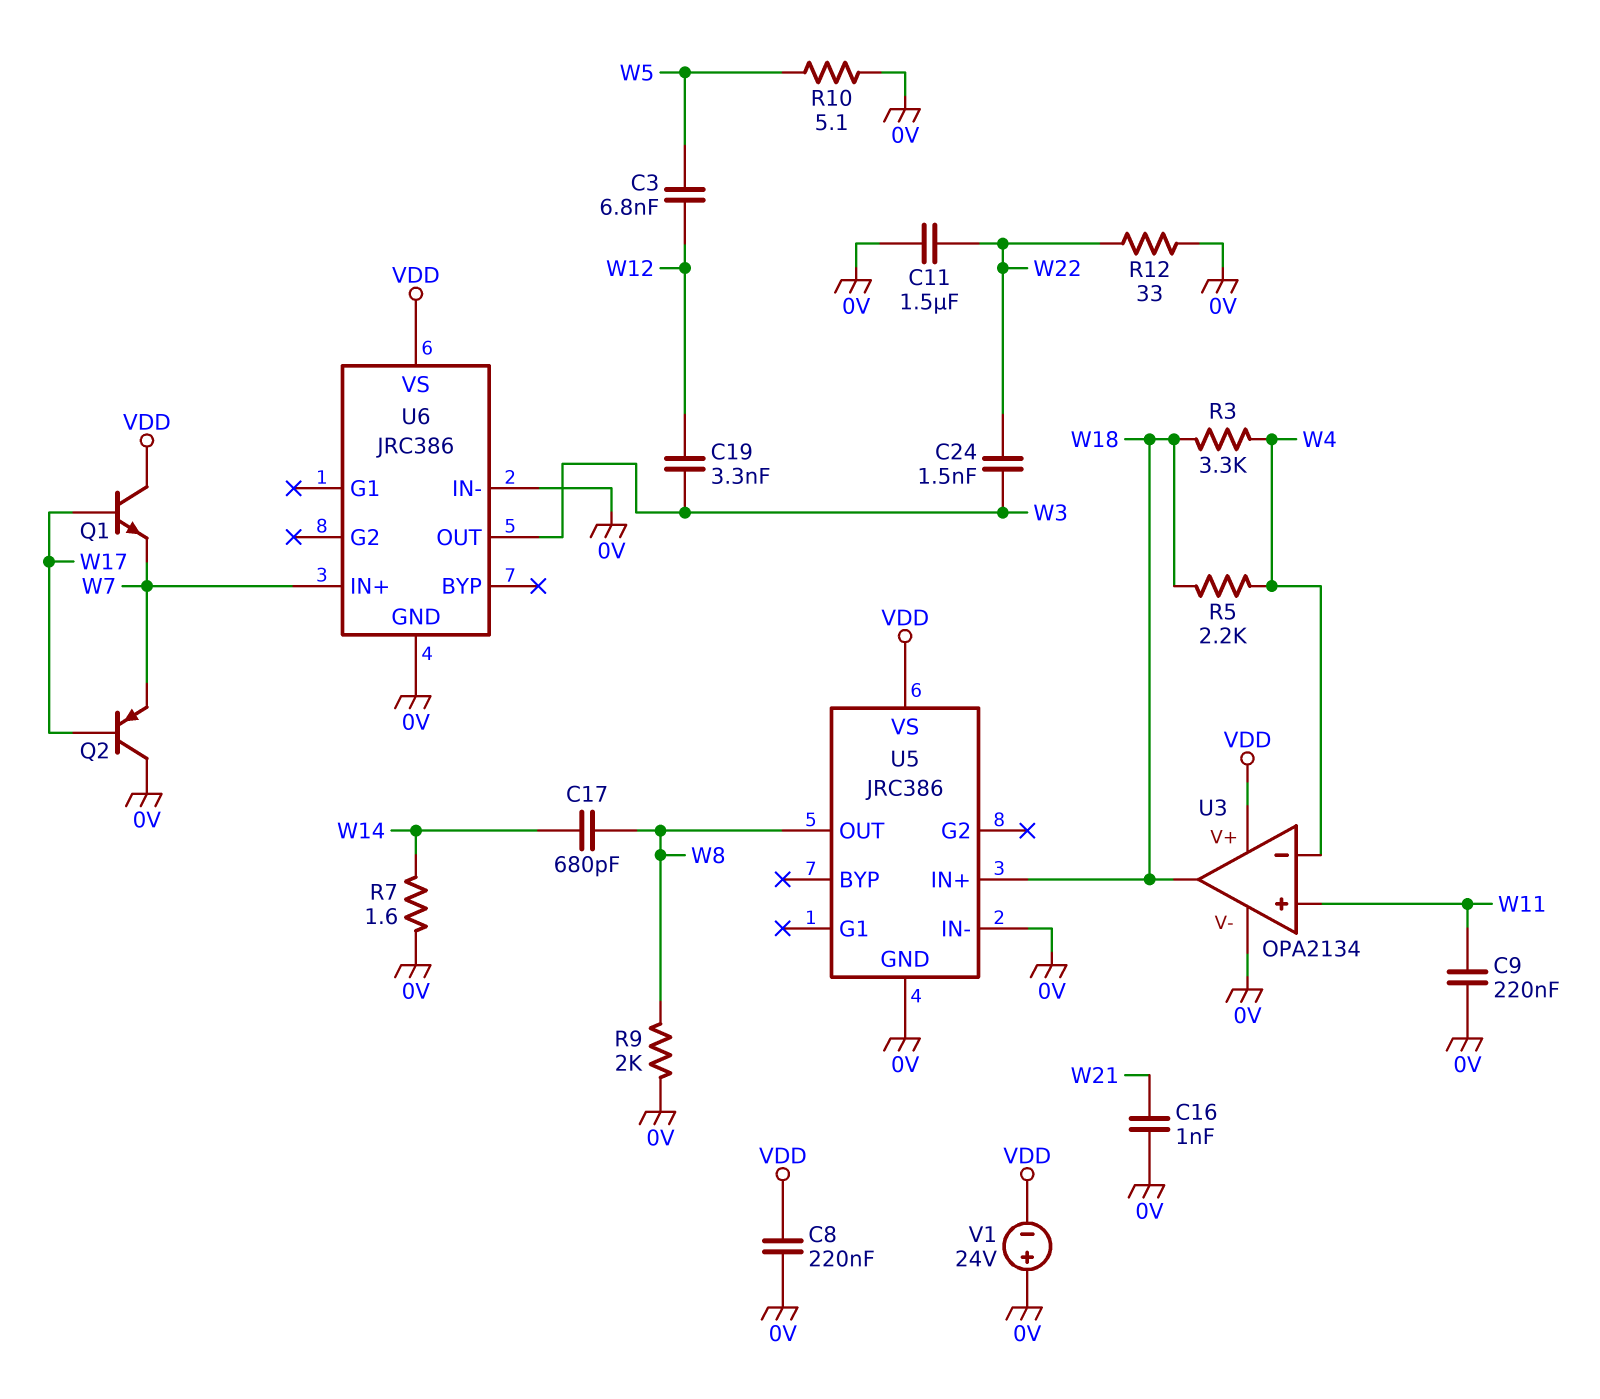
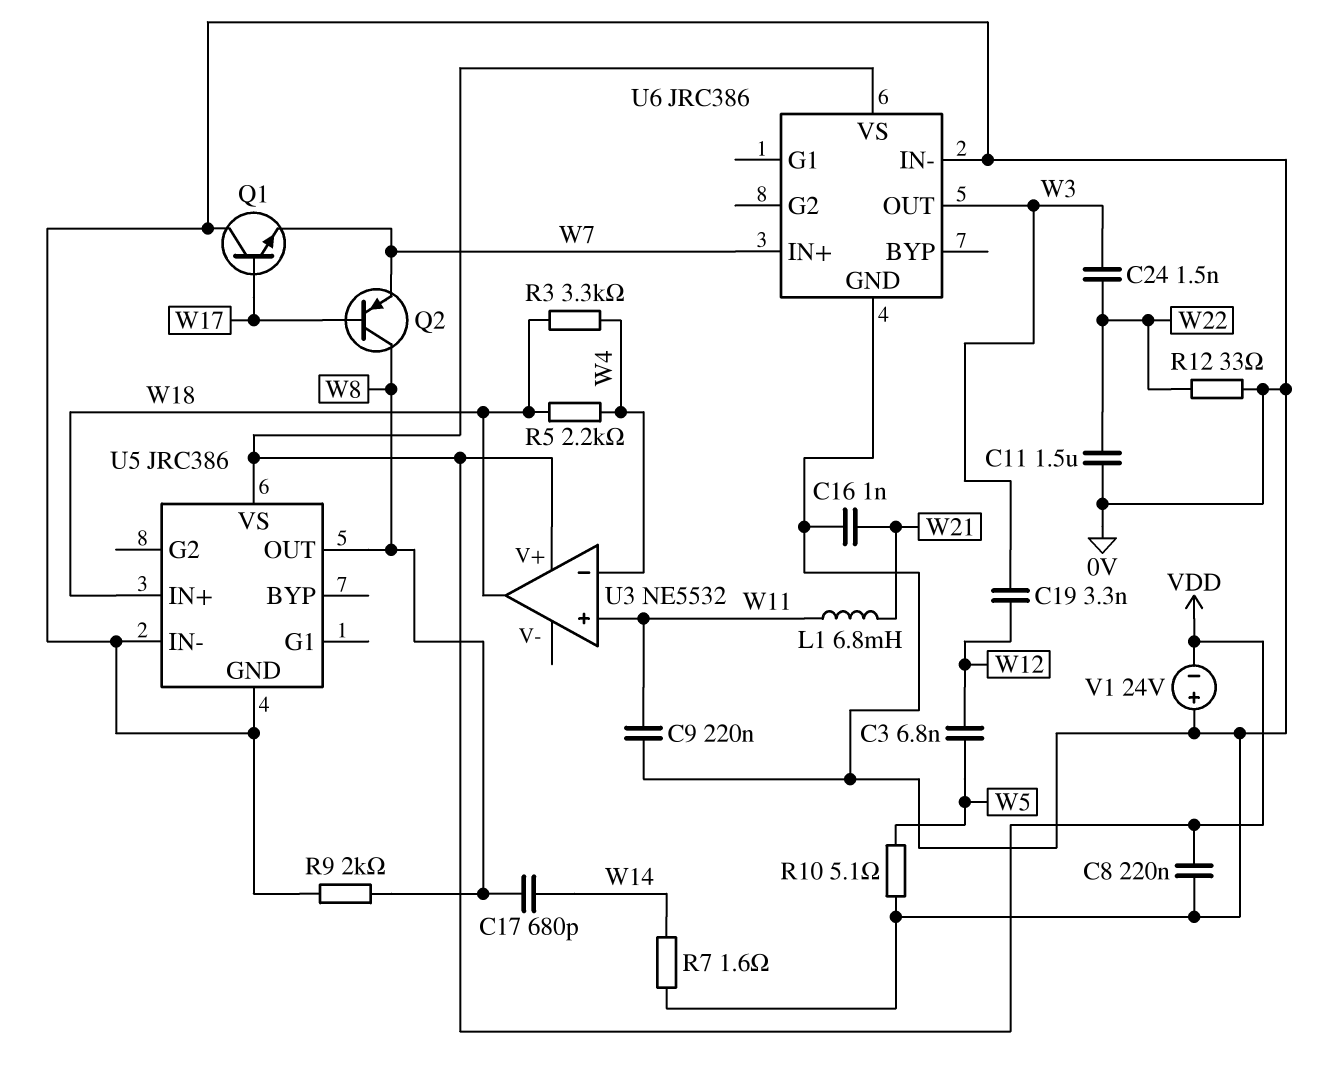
L1: none -> 6.8mH (W11, W21)
Q1: NPN (B W17, C VDD, E W7) -> NPN (B W17, C 0V, E W7)
Q2: PNP (B W17, C 0V, E W7) -> PNP (B W17, C W8, E W7)
U3: OPA2134 -> NE5532
U3 pin V-: 0V -> none

